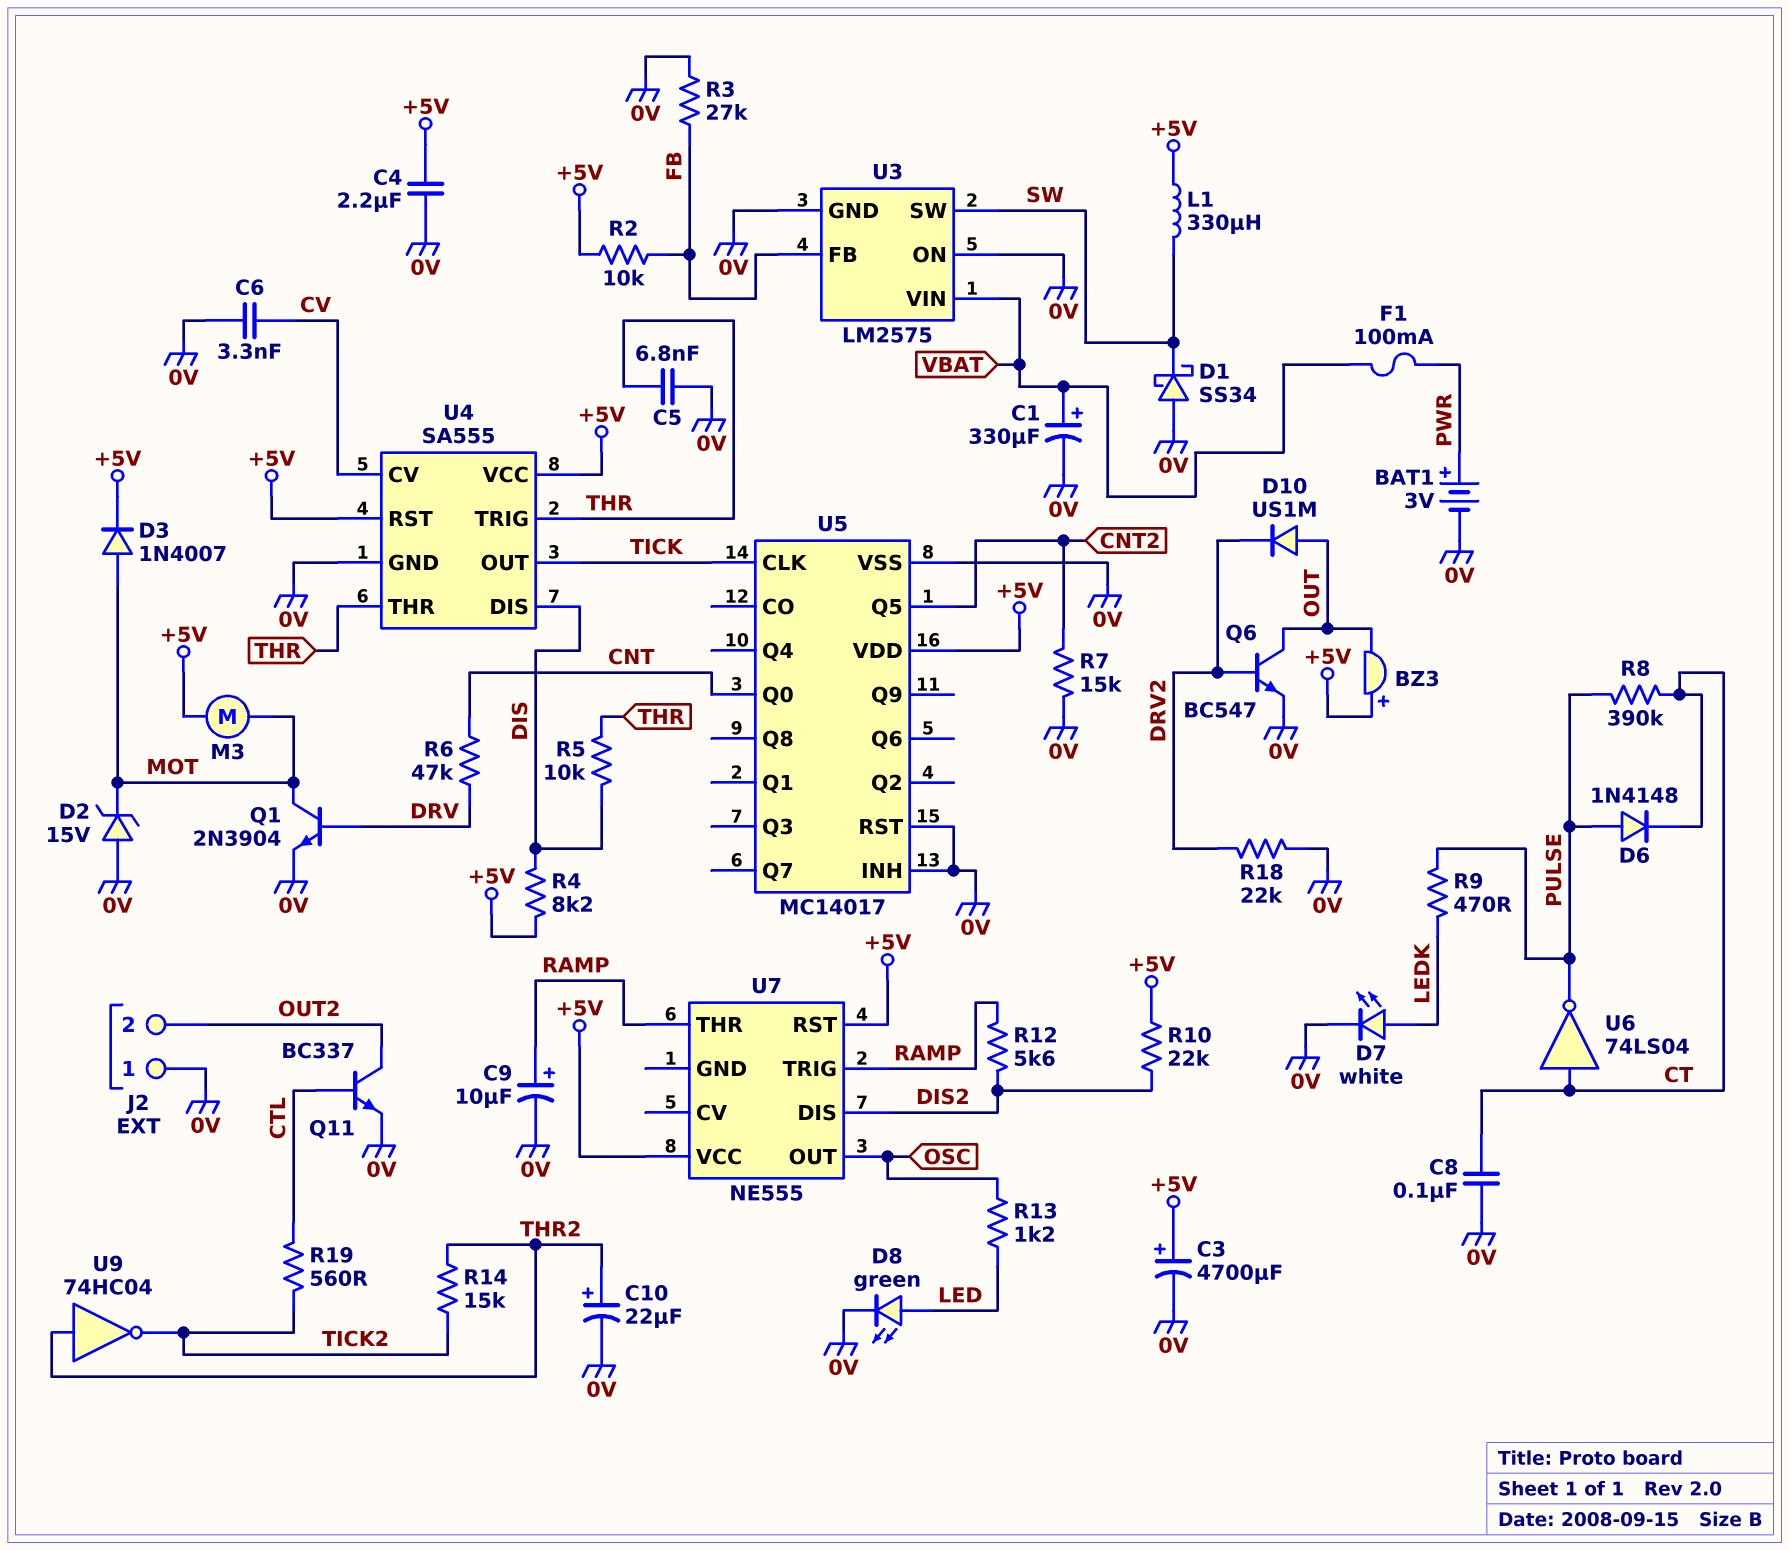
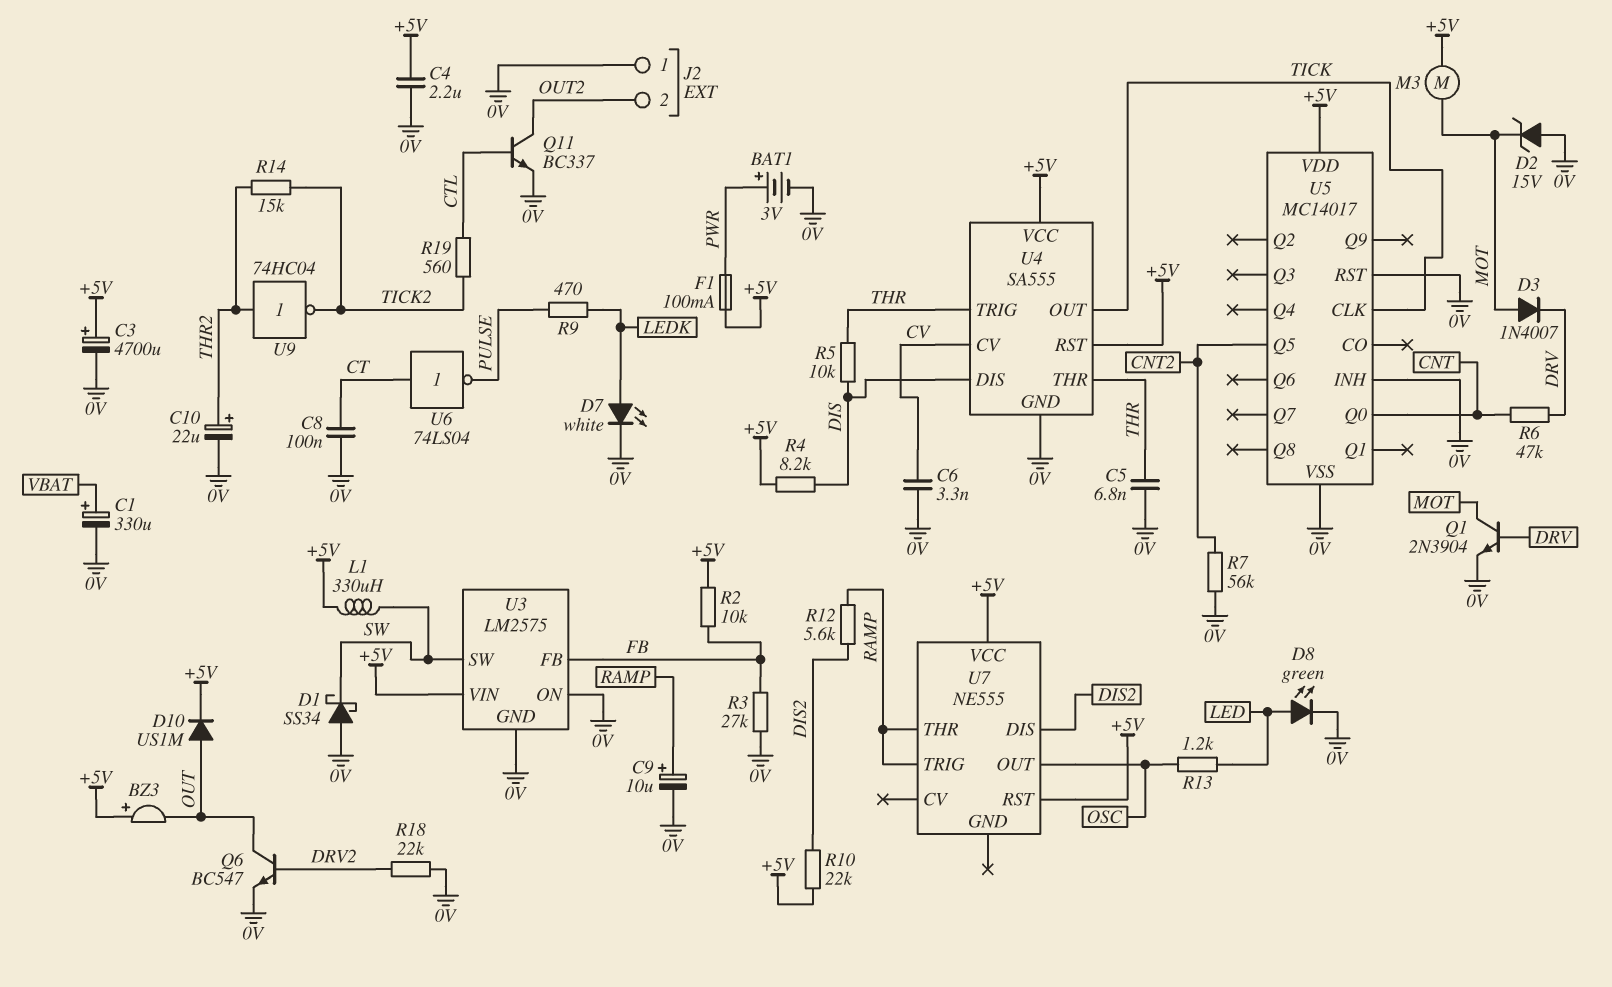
D3: diode 1N4007 (A MOT, K +5V) -> diode 1N4007 (A MOT, K DRV)
D6: diode 1N4148 (A PULSE, K CT) -> none
D10: diode US1M (A OUT, K DRV2) -> diode US1M (A OUT, K +5V)
F1: 100mA (PWR, VBAT) -> 100mA (+5V, PWR)
R7: 15k (0V, CNT2) -> 56k (0V, CNT2)
R8: 390k (CT, PULSE) -> none
U3 pin VIN: VBAT -> +5V

